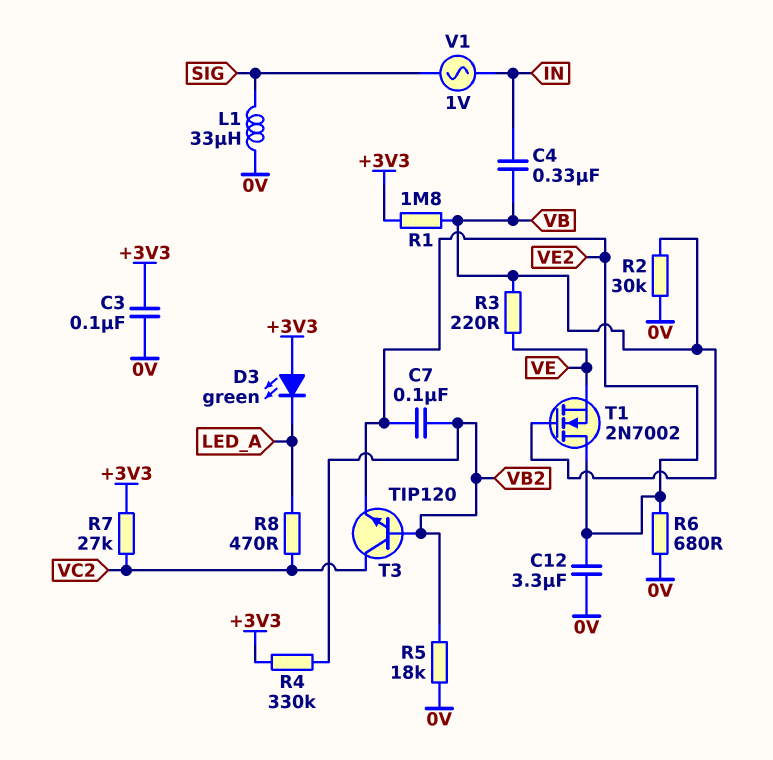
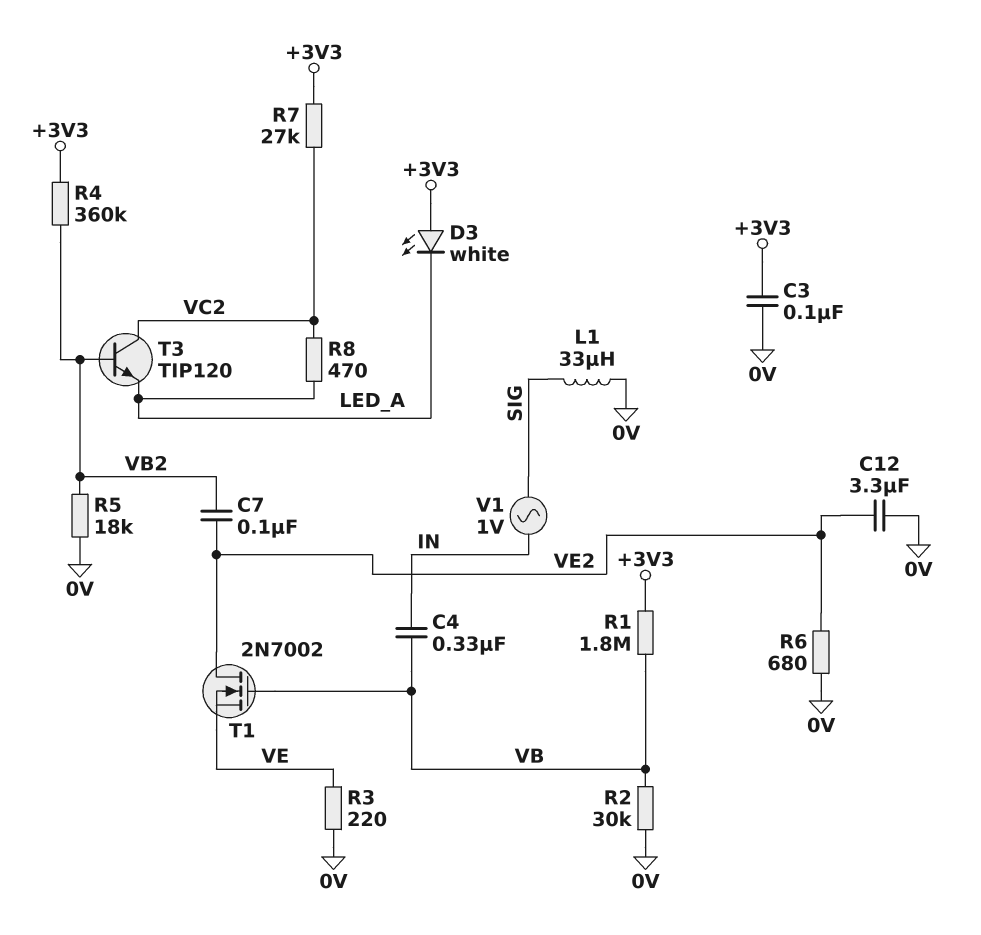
D3: LED green (A +3V3, K LED_A) -> LED white (A +3V3, K LED_A)
R3: 220 (VB, VE) -> 220 (0V, VE)
R4: 330k (+3V3, VB2) -> 360k (+3V3, VB2)
T3: NPN TIP120 (B VB2, C VC2, E VE2) -> NPN TIP120 (B VB2, C VC2, E LED_A)

